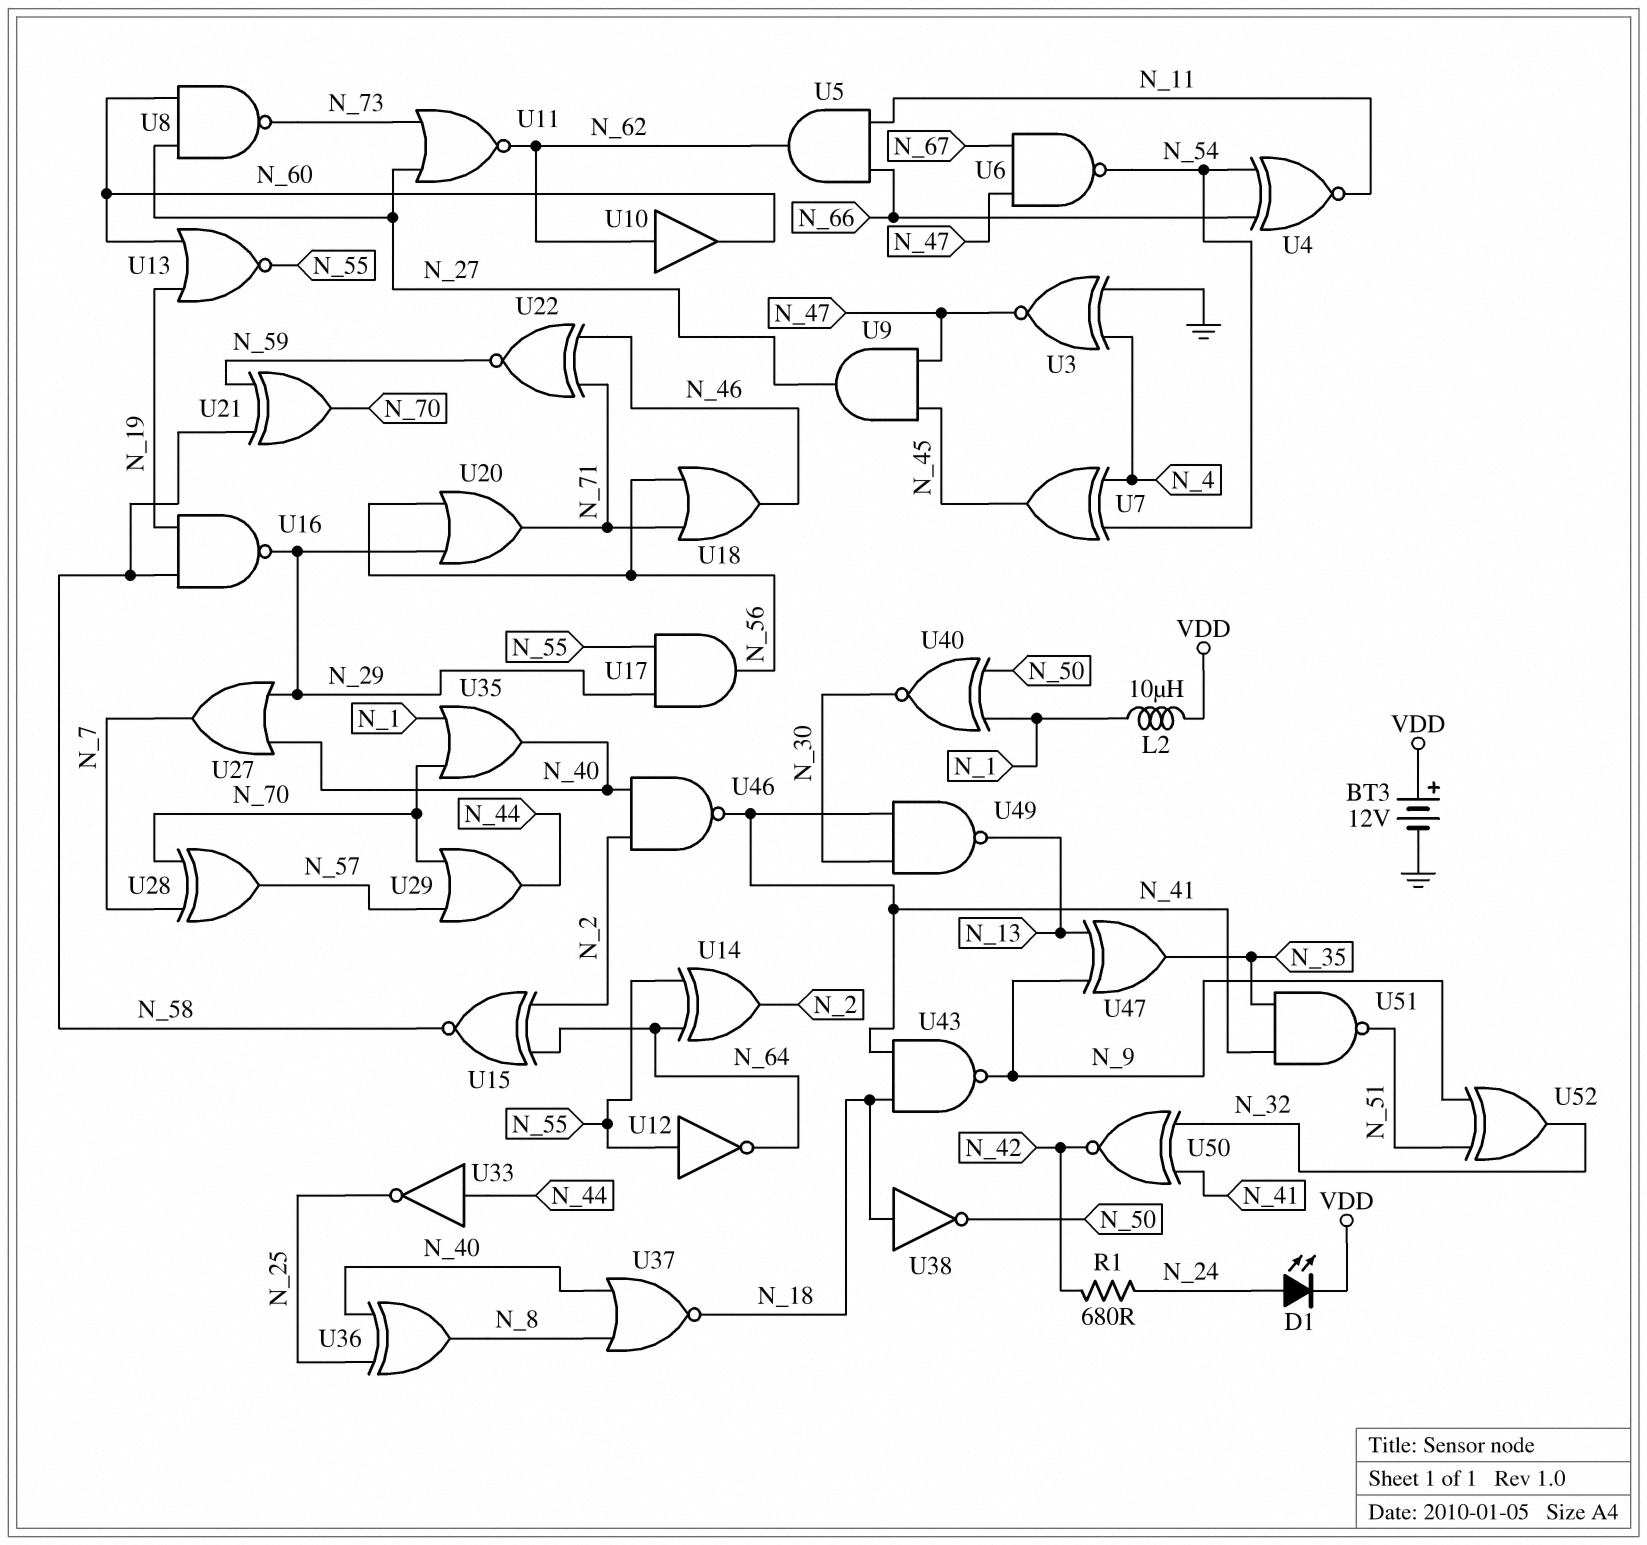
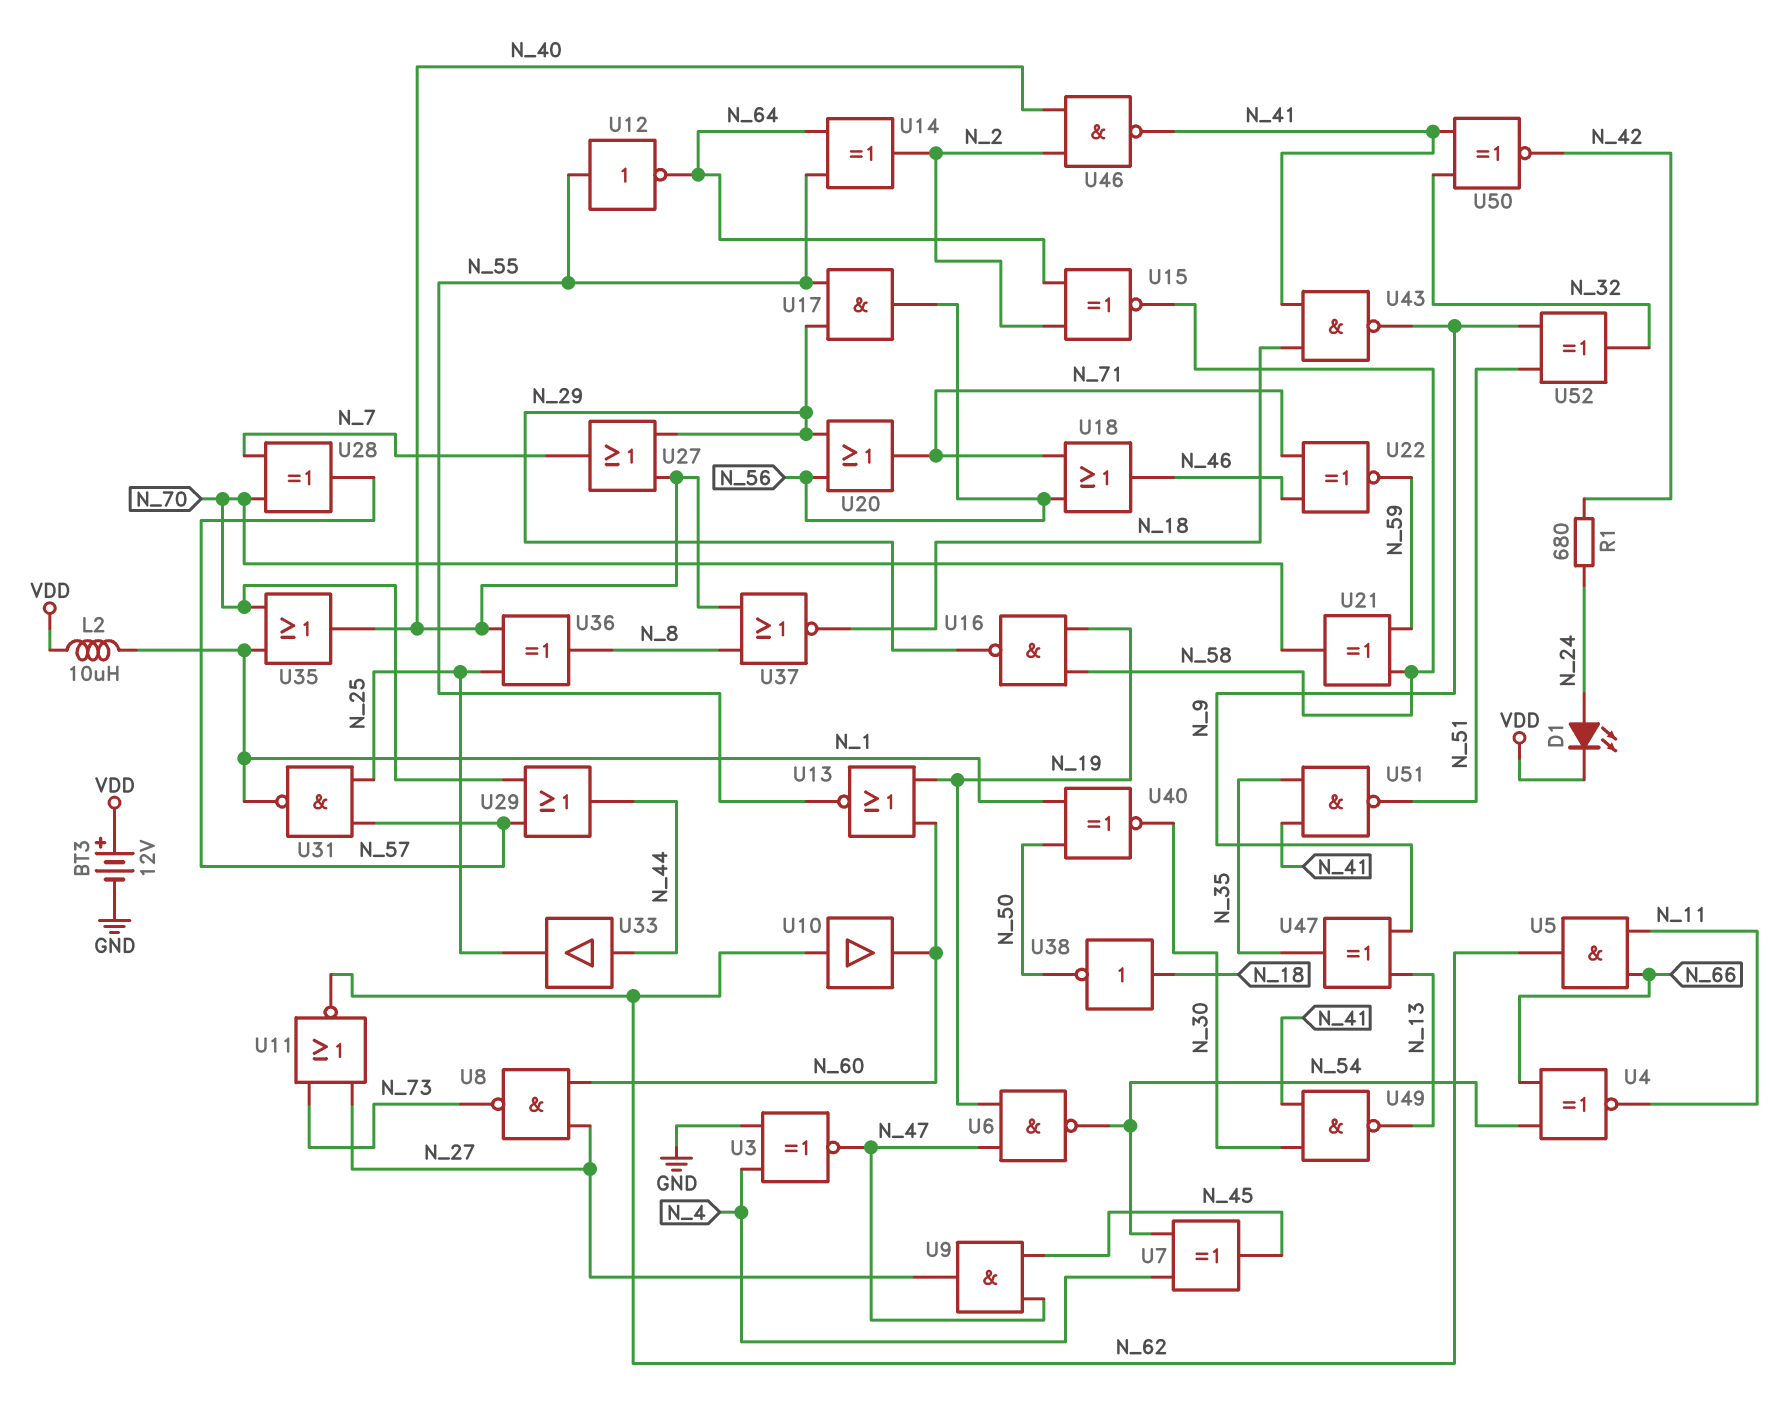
U6: NAND (in N_47, in N_67, out N_54) -> NAND (in N_19, in N_47, out N_54)
U31: none -> NAND (in N_25, in N_57, out N_1)
U33: NOT (in N_44, out N_25) -> buffer (in N_44, out N_25)

